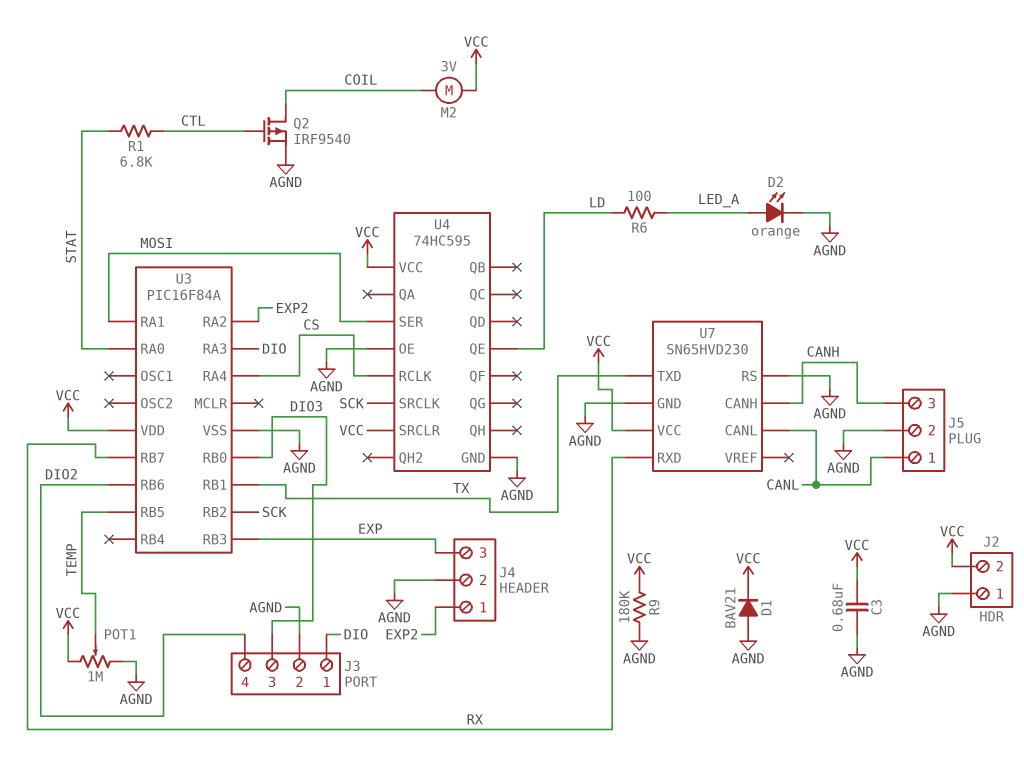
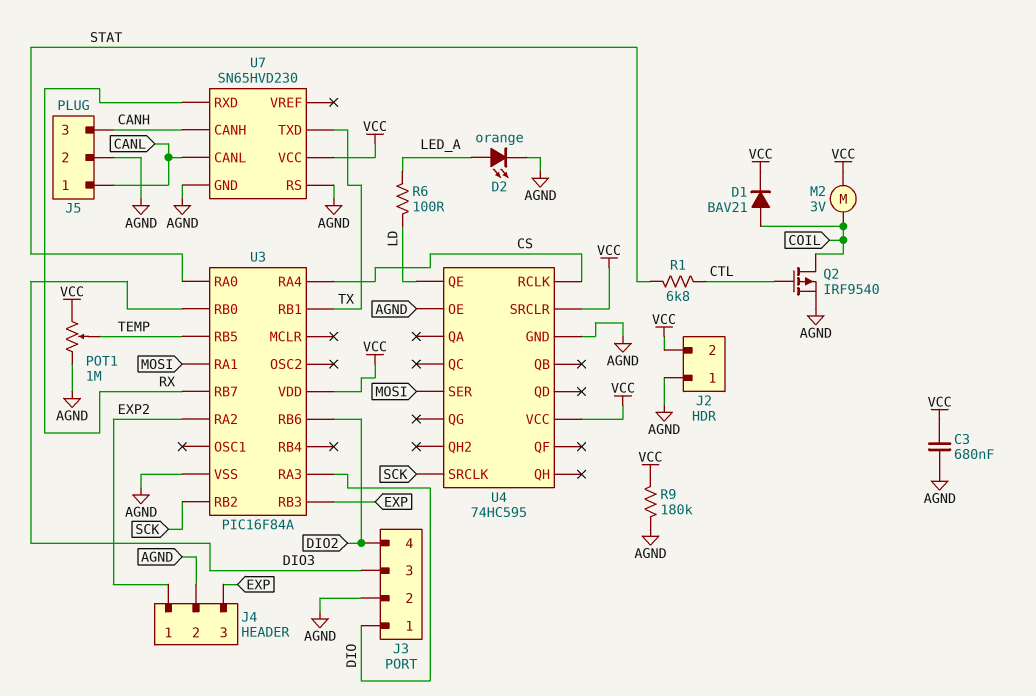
D1: diode BAV21 (A AGND, K VCC) -> diode BAV21 (A COIL, K VCC)

